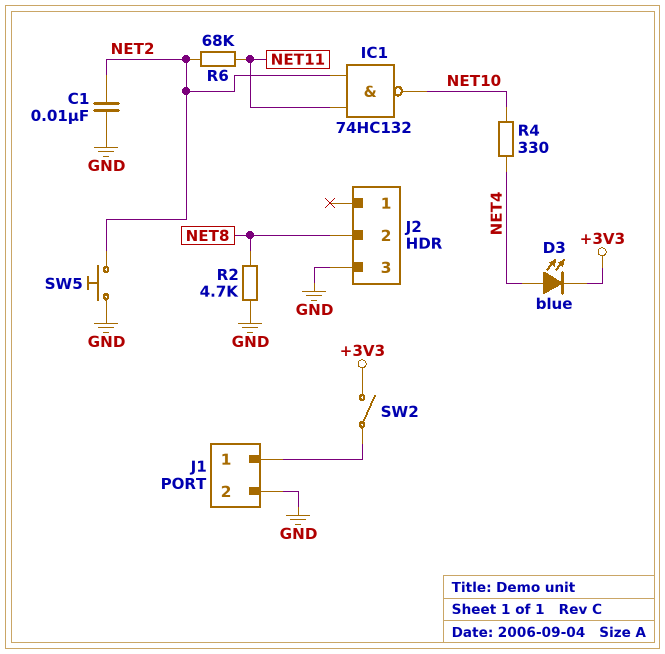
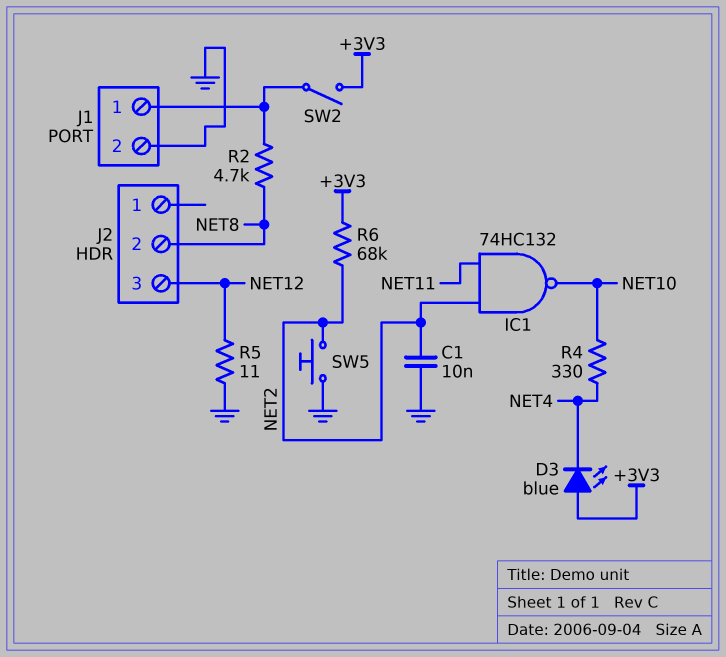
D3: LED blue (A NET4, K +3V3) -> LED blue (A +3V3, K NET4)
J2 pin 3: GND -> NET12
R2: 4.7k (GND, NET8) -> 4.7k (J1/1, NET8)
R5: none -> 11 (GND, NET12)
R6: 68k (NET2, NET11) -> 68k (+3V3, NET2)

